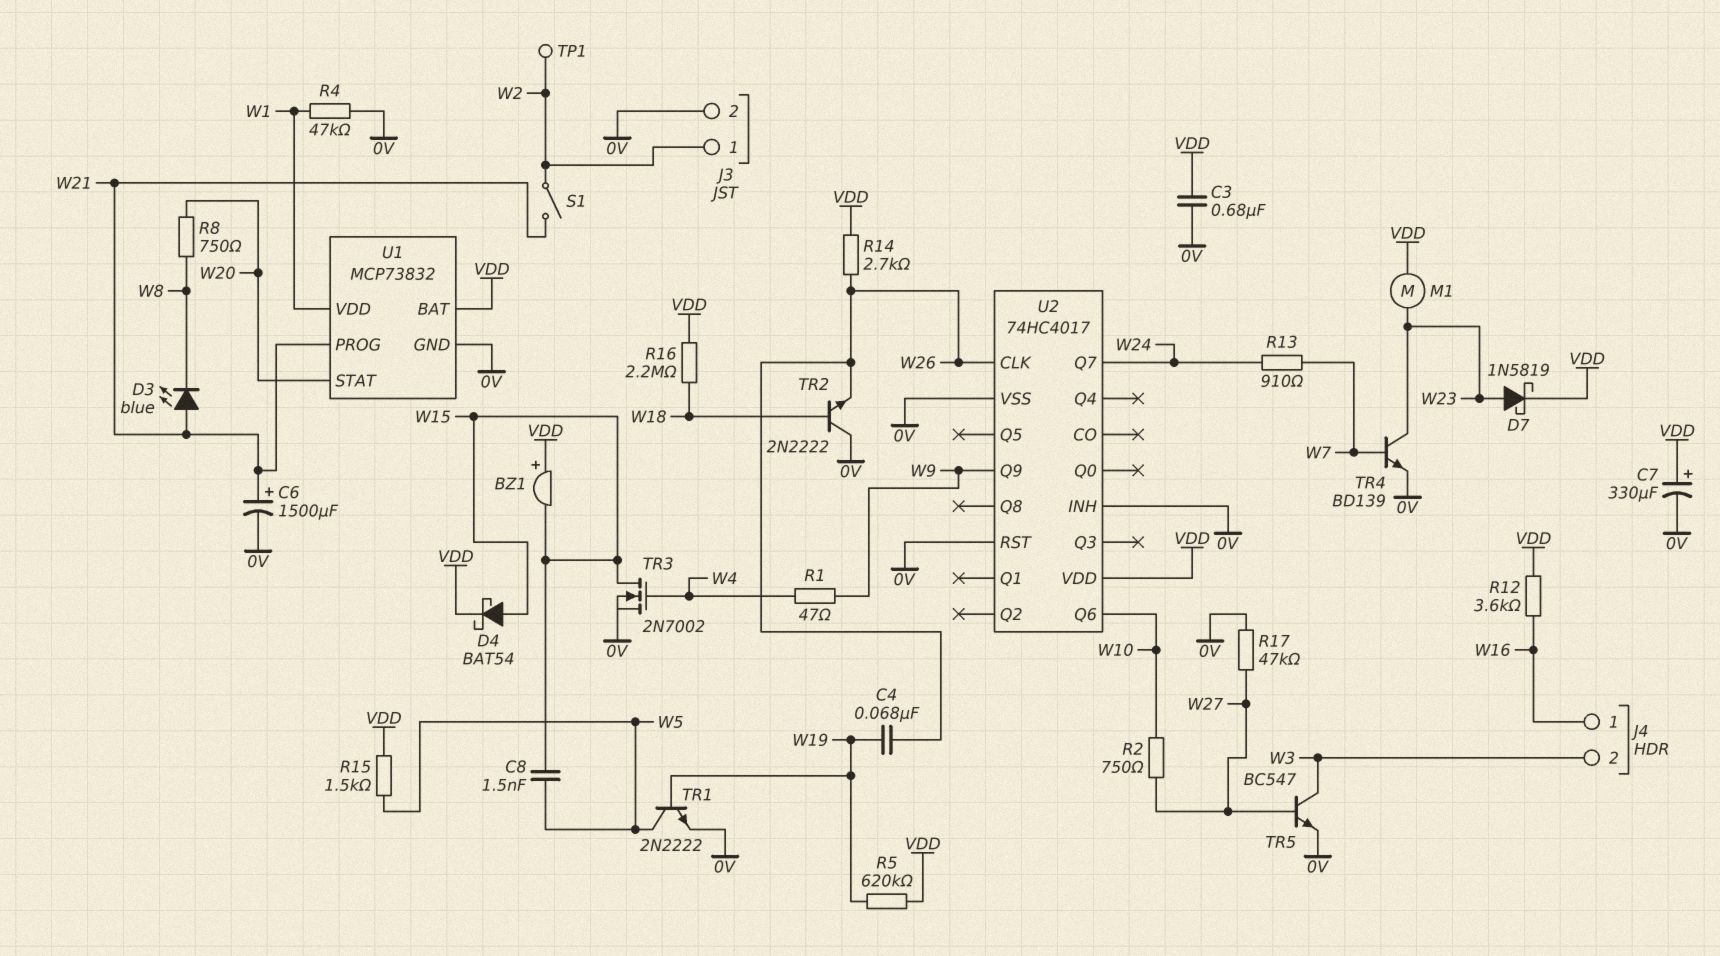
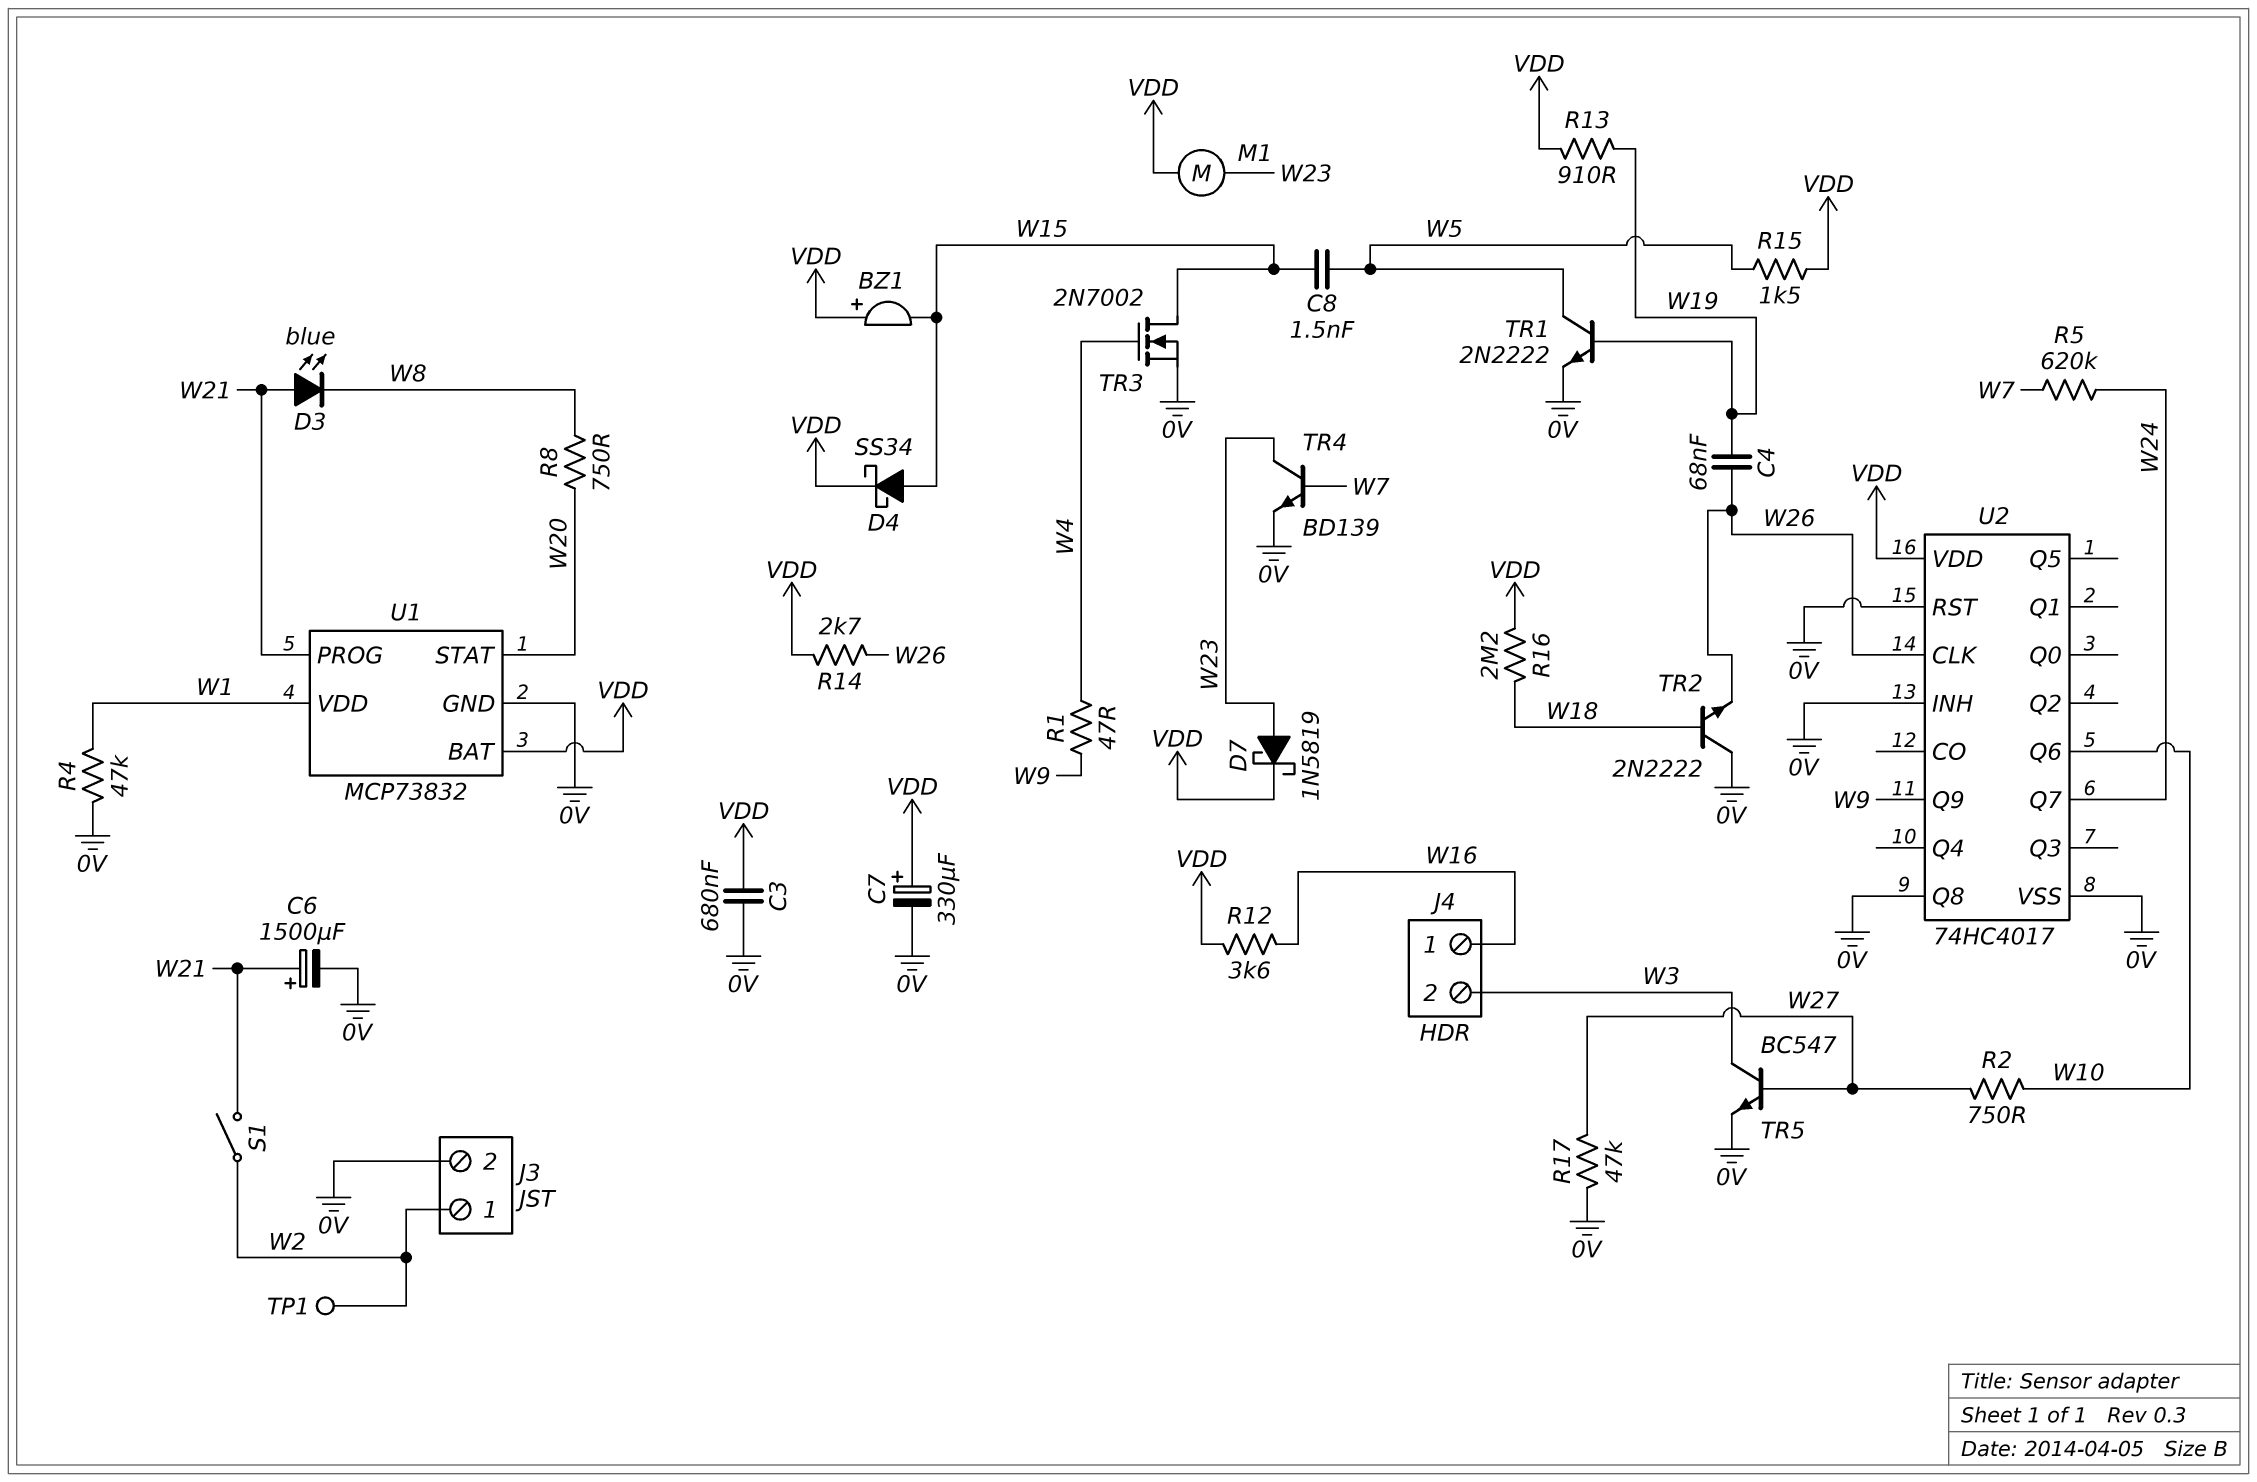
D4: schottky BAT54 (A W15, K VDD) -> schottky SS34 (A W15, K VDD)
R5: 620k (VDD, W19) -> 620k (W7, W24)
R13: 910 (W7, W24) -> 910 (VDD, W19)
U2 pin Q8: none -> 0V

